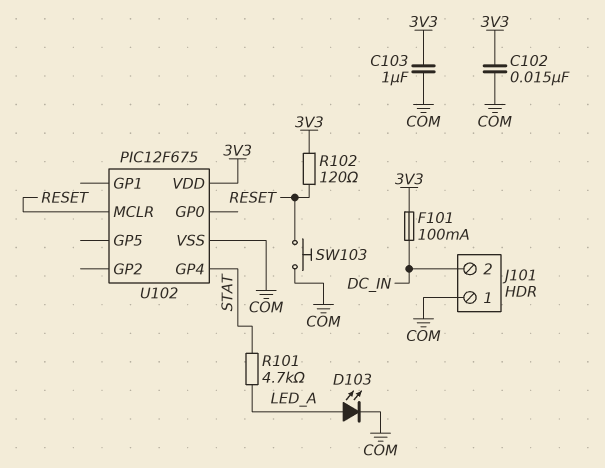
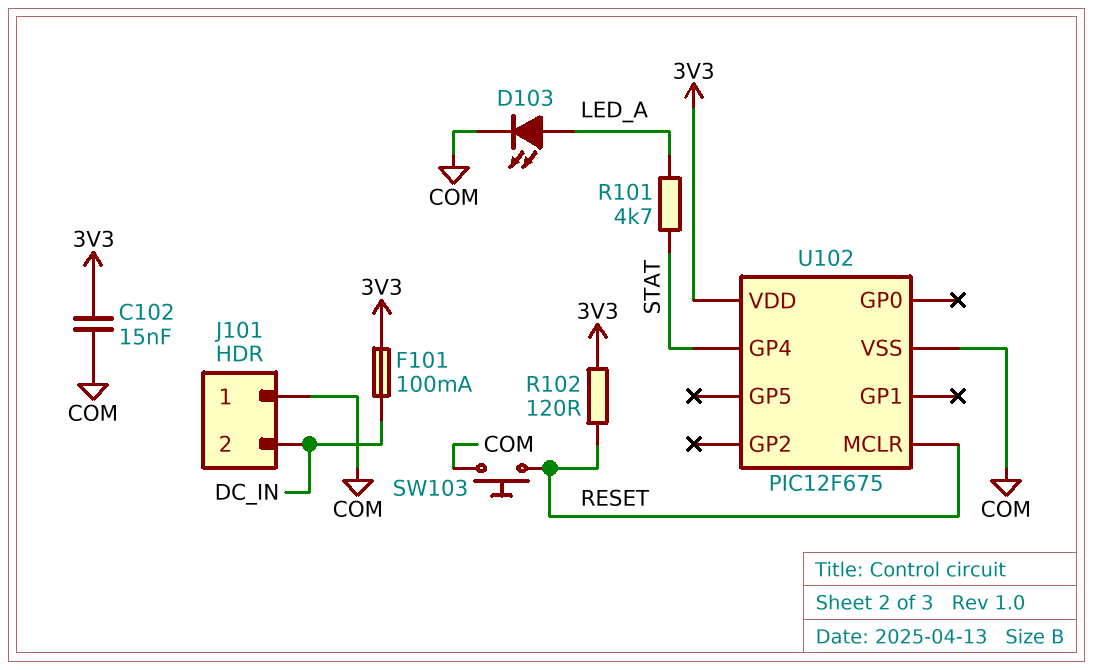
C103: 1uF (3V3, COM) -> none

